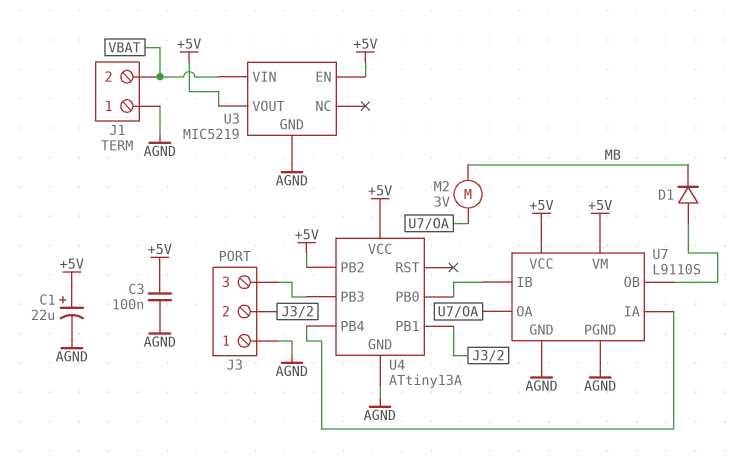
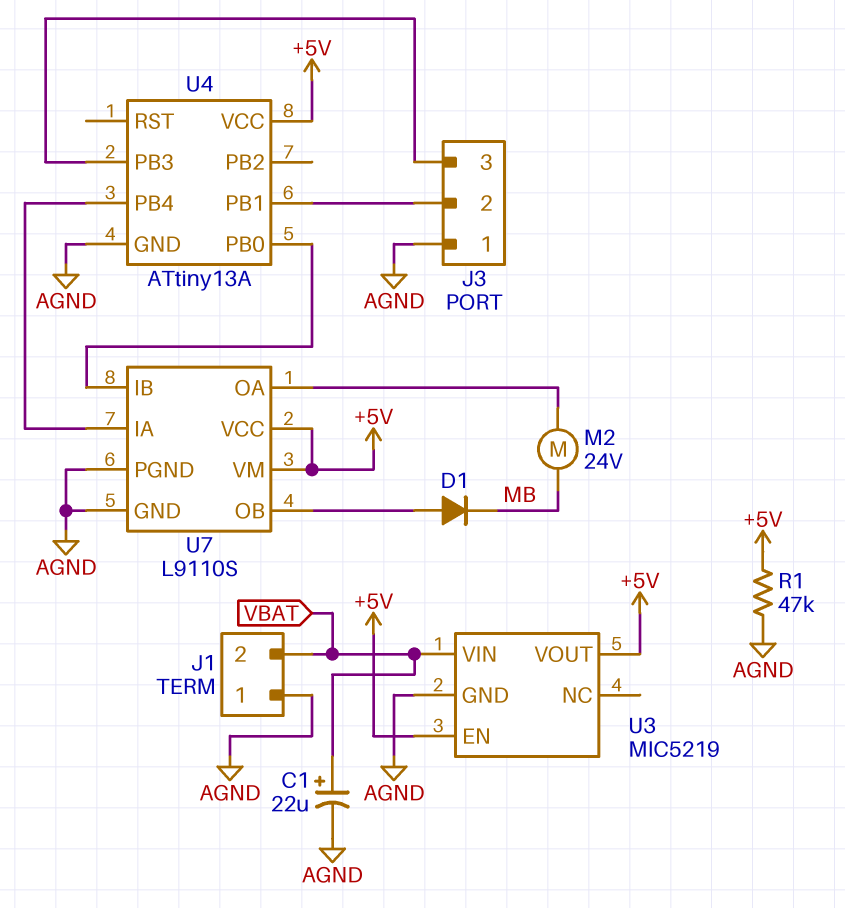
C1: 22uF (plus +5V, minus AGND) -> 22uF (plus VBAT, minus AGND)
C3: 100nF (+5V, AGND) -> none
M2: motor 3V (MB, U7/OA) -> motor 24V (MB, U7/OA)
R1: none -> 47k (+5V, AGND)
U4 pin PB2: +5V -> none

